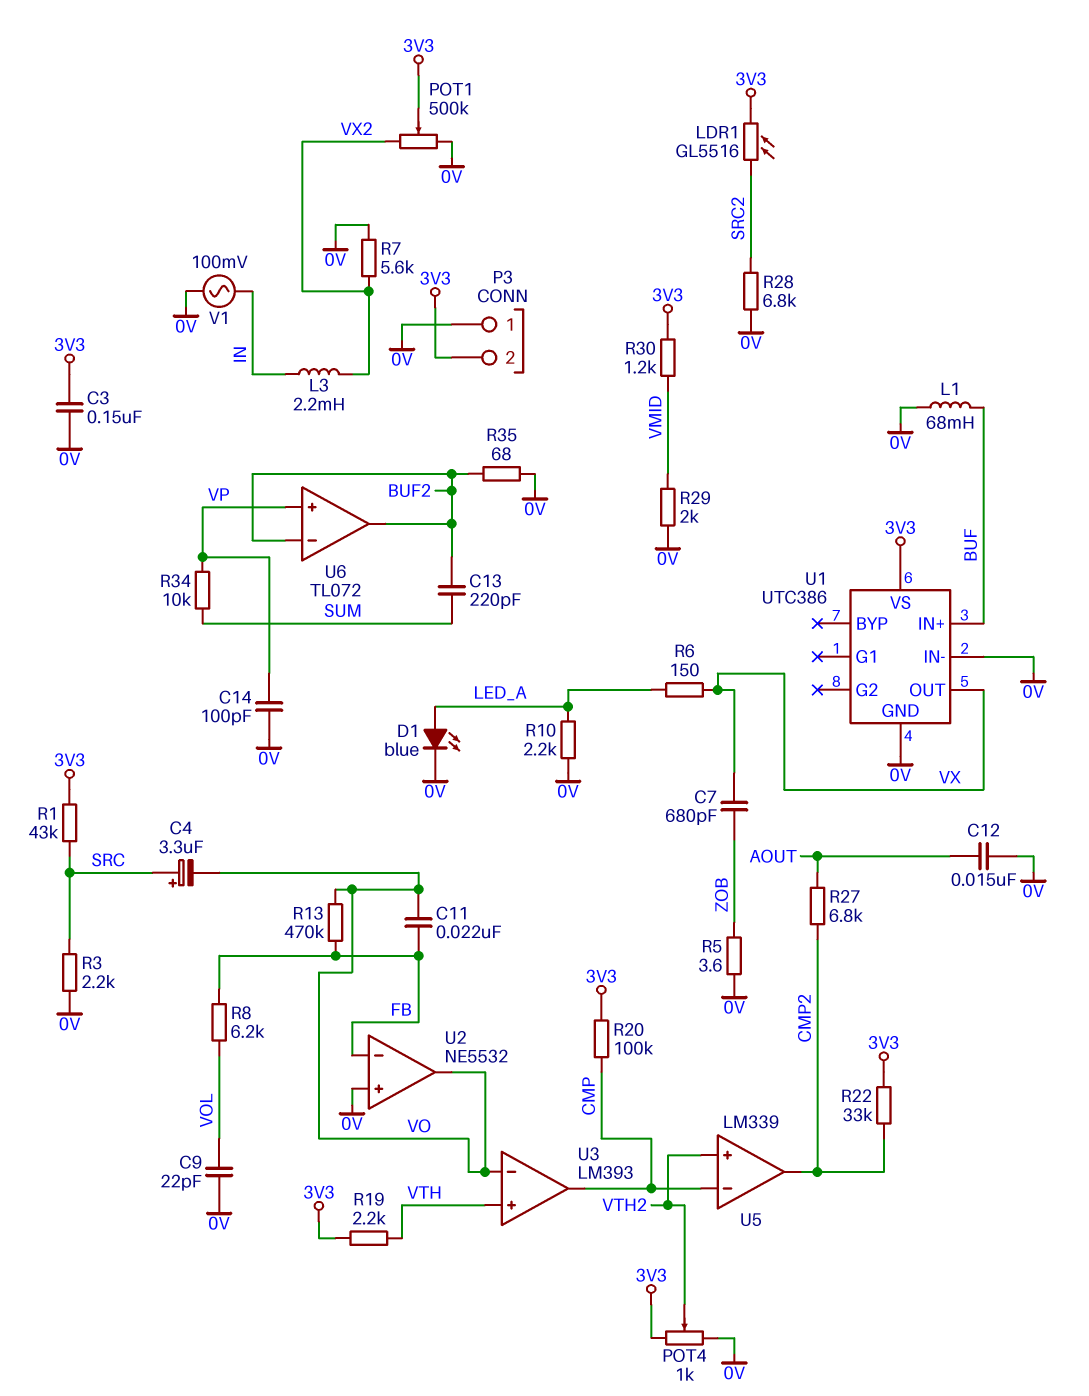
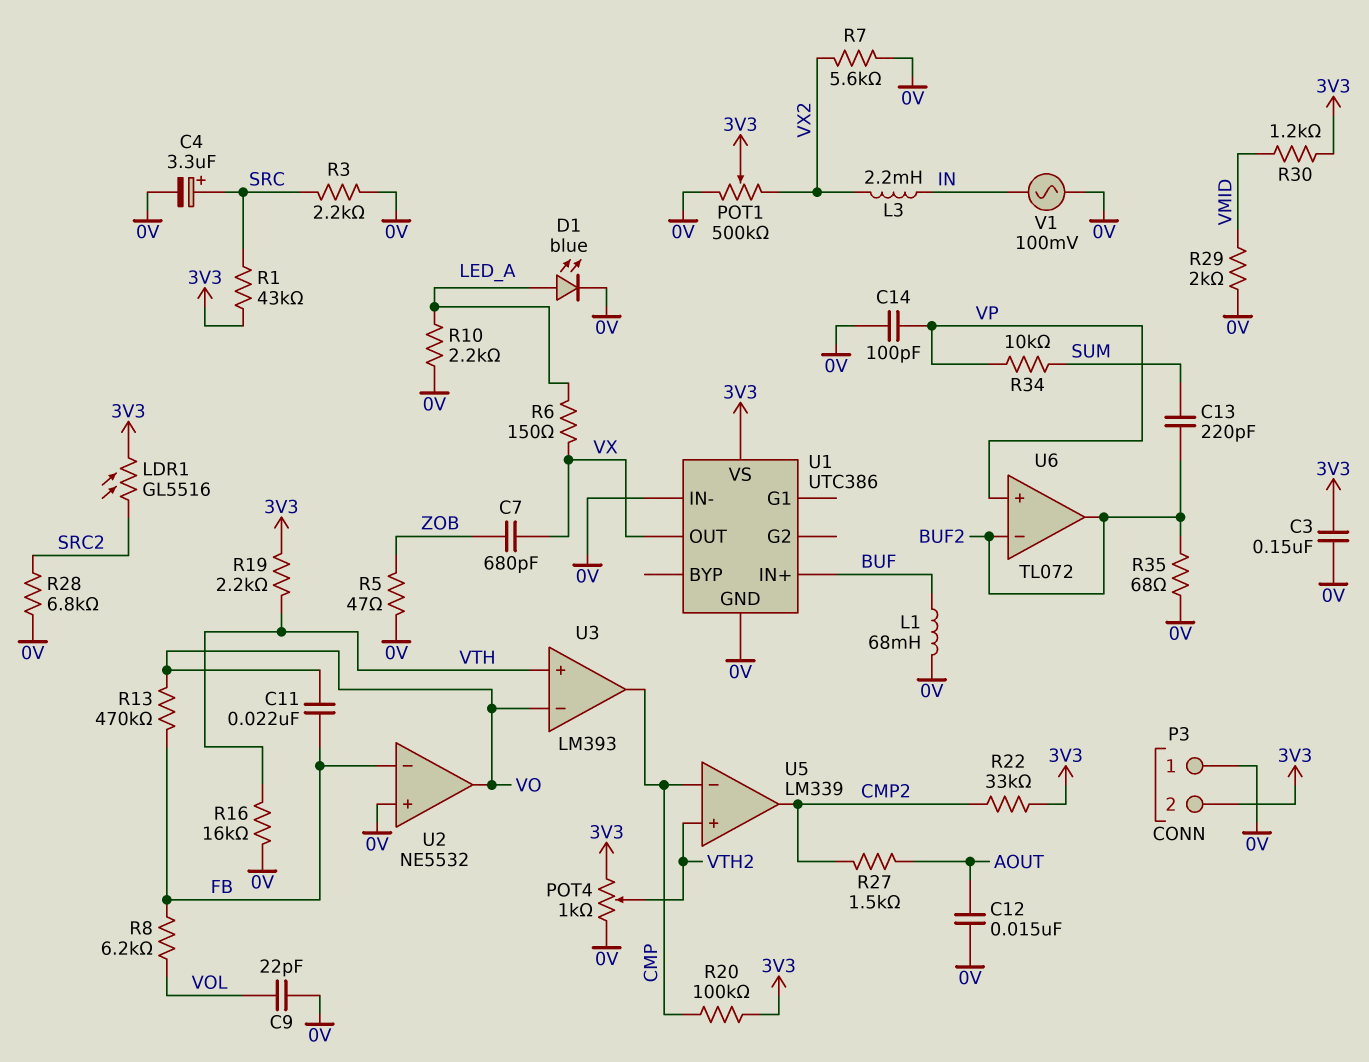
C4: 3.3uF (plus SRC, minus VO) -> 3.3uF (plus SRC, minus 0V)
R5: 3.6 (0V, ZOB) -> 47 (0V, ZOB)
R16: none -> 16k (0V, VTH)
R27: 6.8k (AOUT, CMP2) -> 1.5k (AOUT, CMP2)

